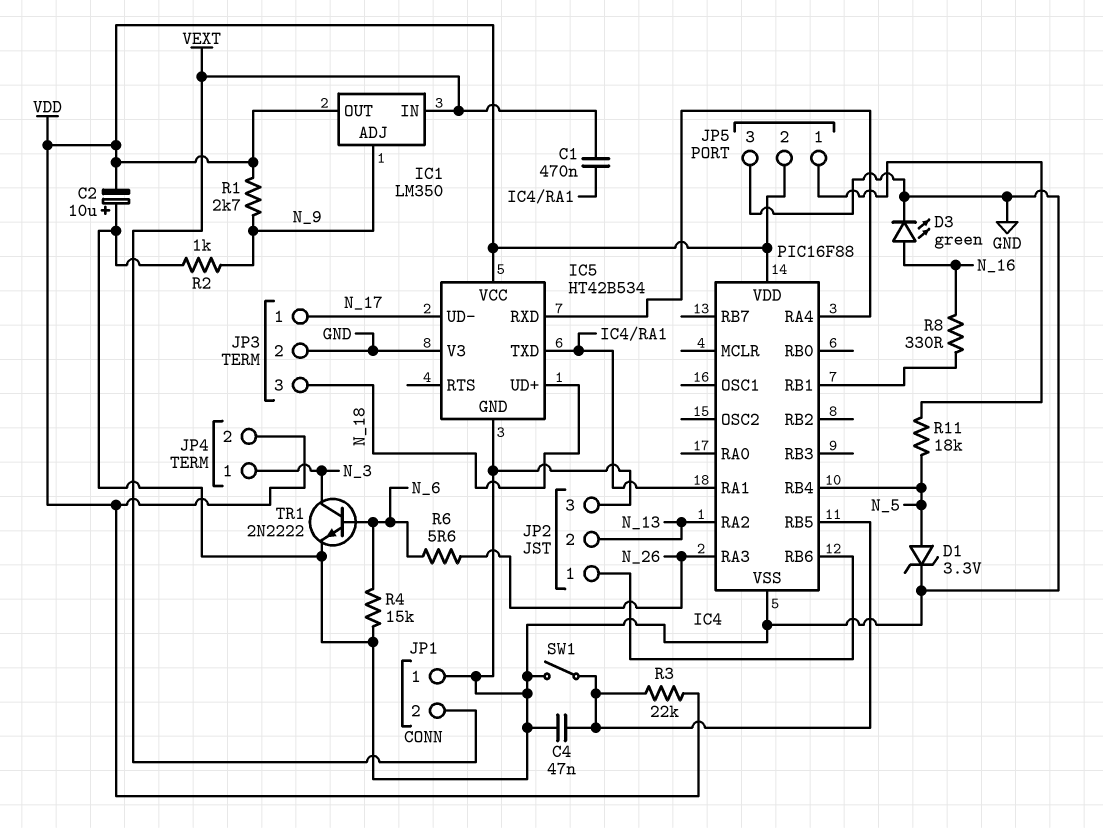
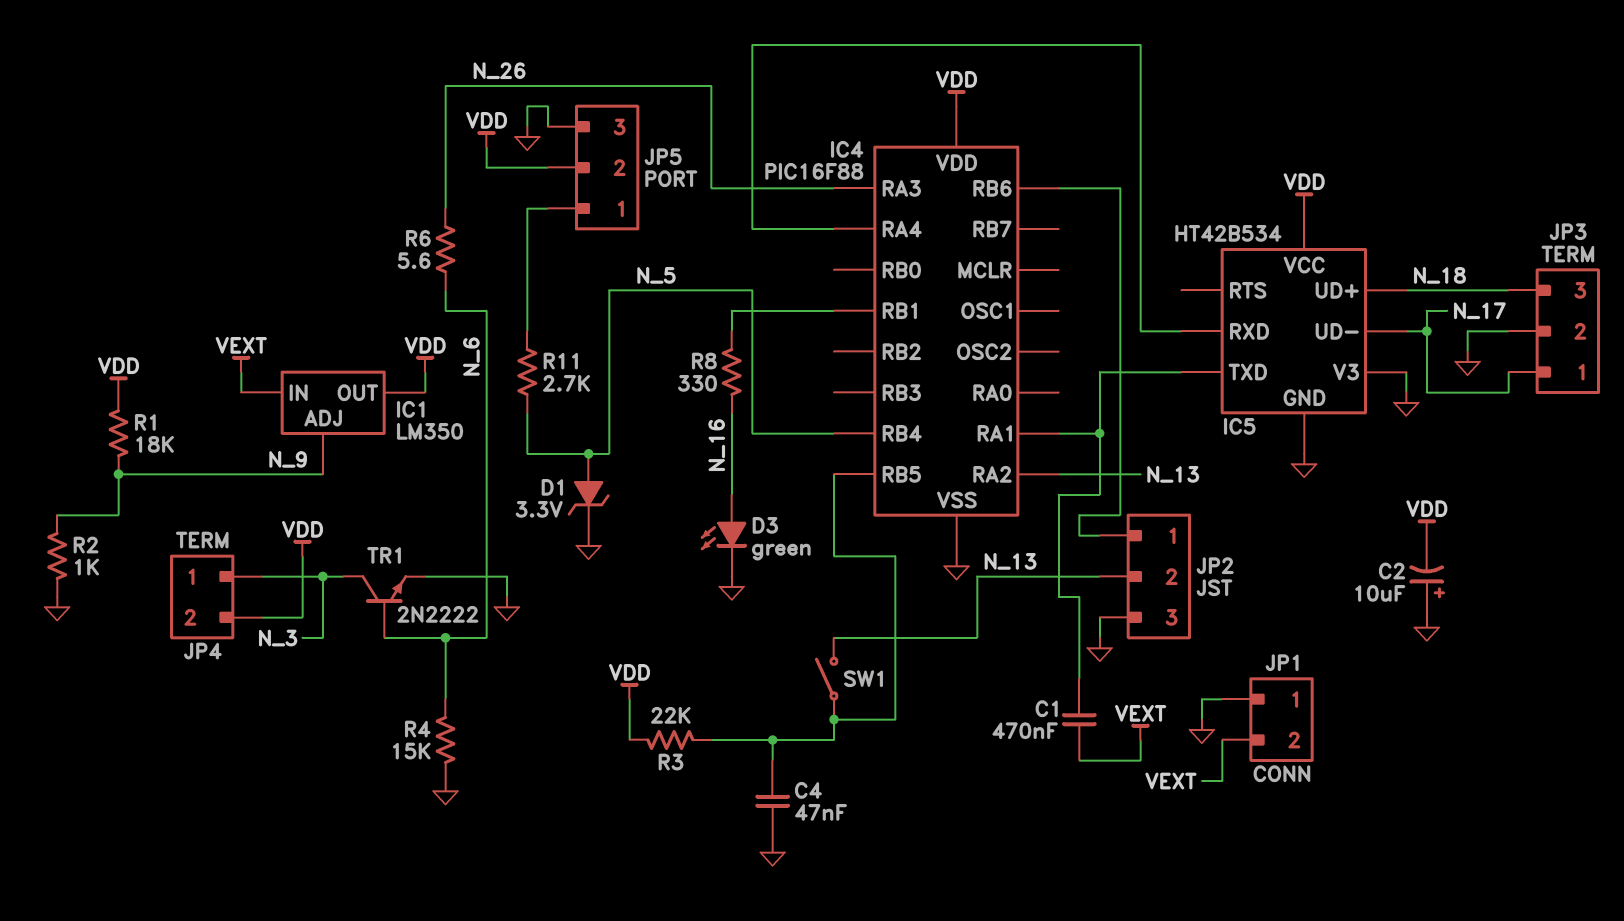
R1: 2.7k (N_9, VDD) -> 18k (N_9, VDD)
R11: 18k (JP5/1, N_5) -> 2.7k (JP5/1, N_5)
SW1: switch (GND, IC4/RB5) -> switch (IC4/RB5, N_13)

